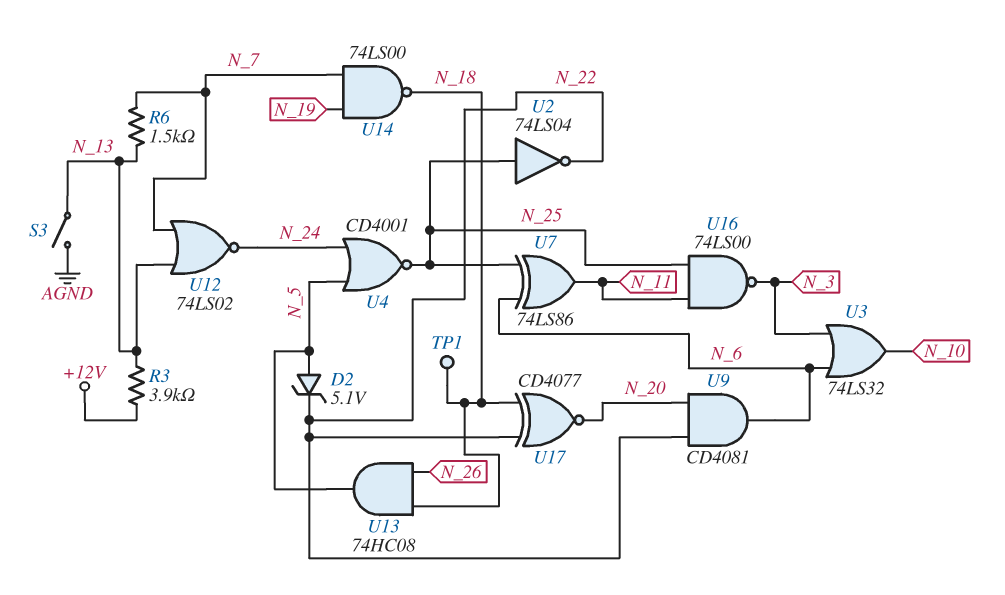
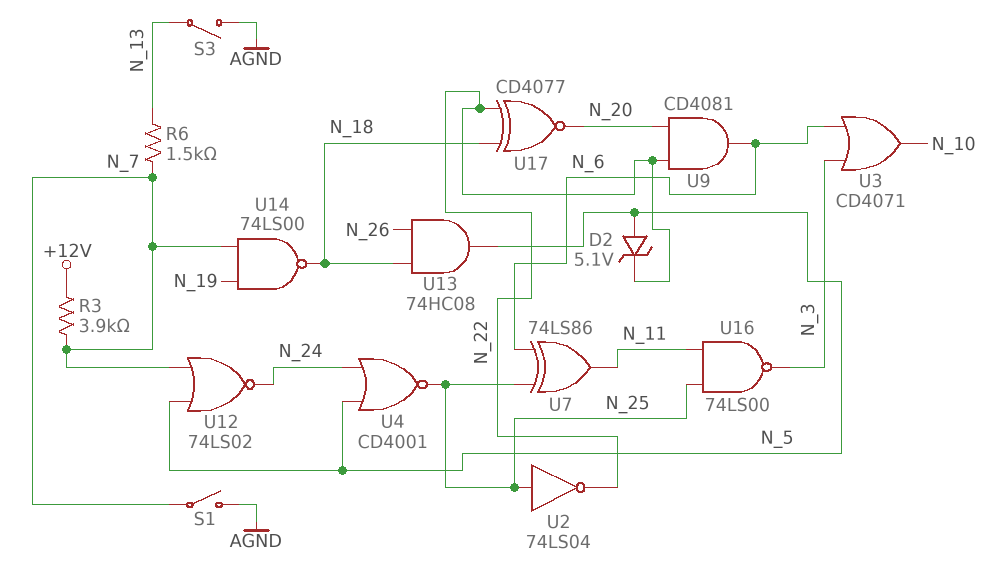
R3: 3.9k (+12V, N_13) -> 3.9k (+12V, N_7)
S1: none -> switch (AGND, N_7)
TP1: test point (N_18) -> none
U3: OR 74LS32 (in N_3, in N_6, out N_10) -> OR CD4071 (in N_3, in N_6, out N_10)
U12: NOR 74LS02 (in N_7, in N_13, out N_24) -> NOR 74LS02 (in N_5, in N_7, out N_24)

